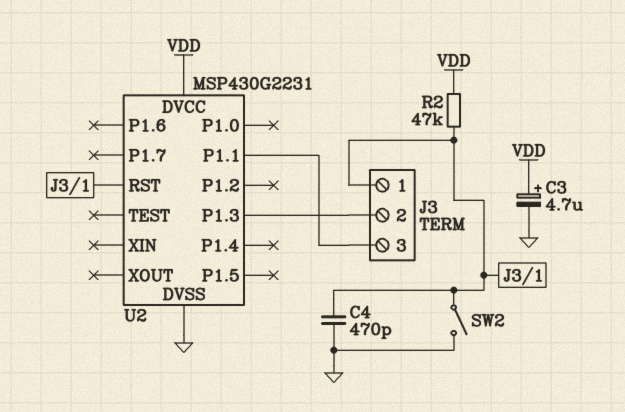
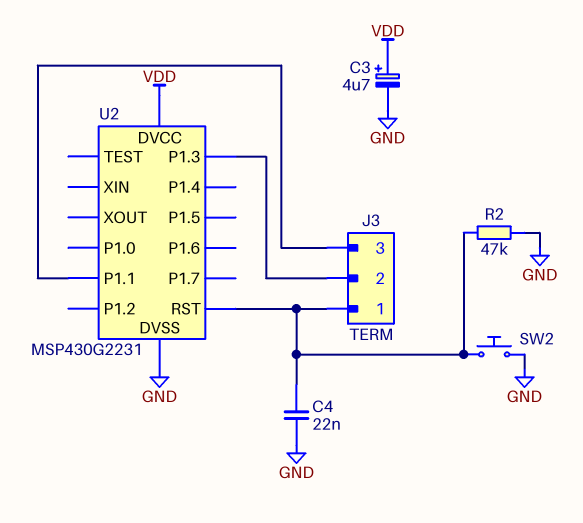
C4: 470pF (GND, J3/1) -> 22nF (GND, J3/1)
R2: 47k (J3/1, VDD) -> 47k (GND, J3/1)
SW2: switch (GND, J3/1) -> button (GND, J3/1)

